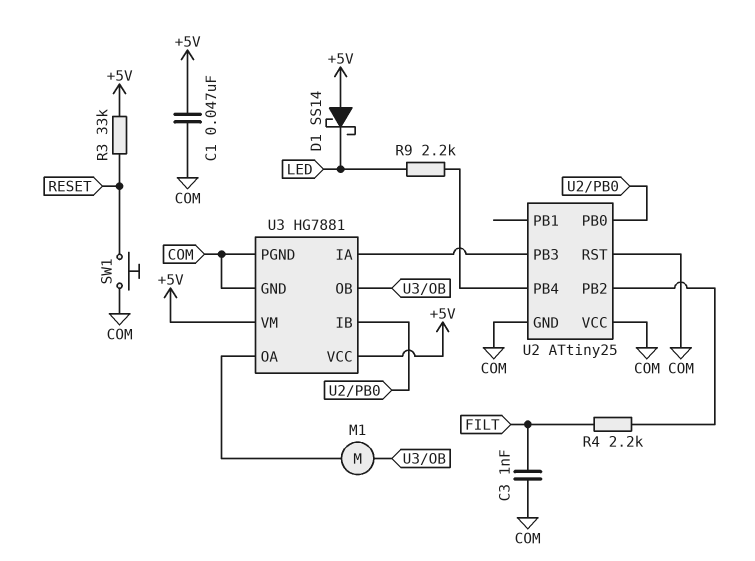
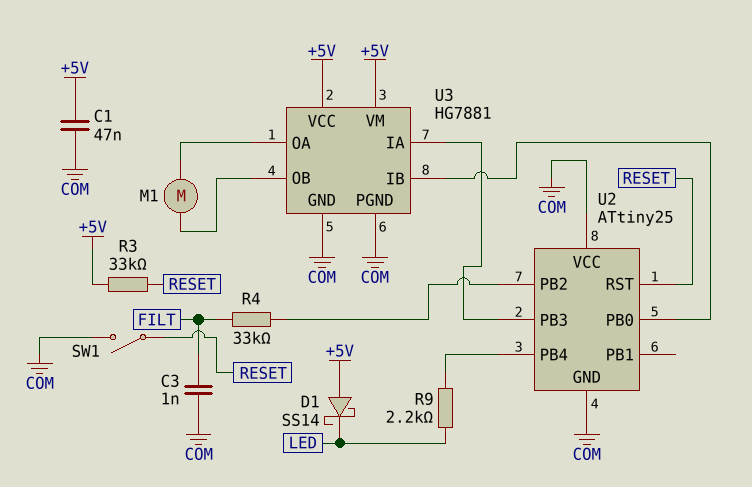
R4: 2.2k (FILT, U2/PB2) -> 33k (FILT, U2/PB2)
SW1: button (COM, RESET) -> switch (COM, RESET)
U2 pin RST: COM -> RESET

